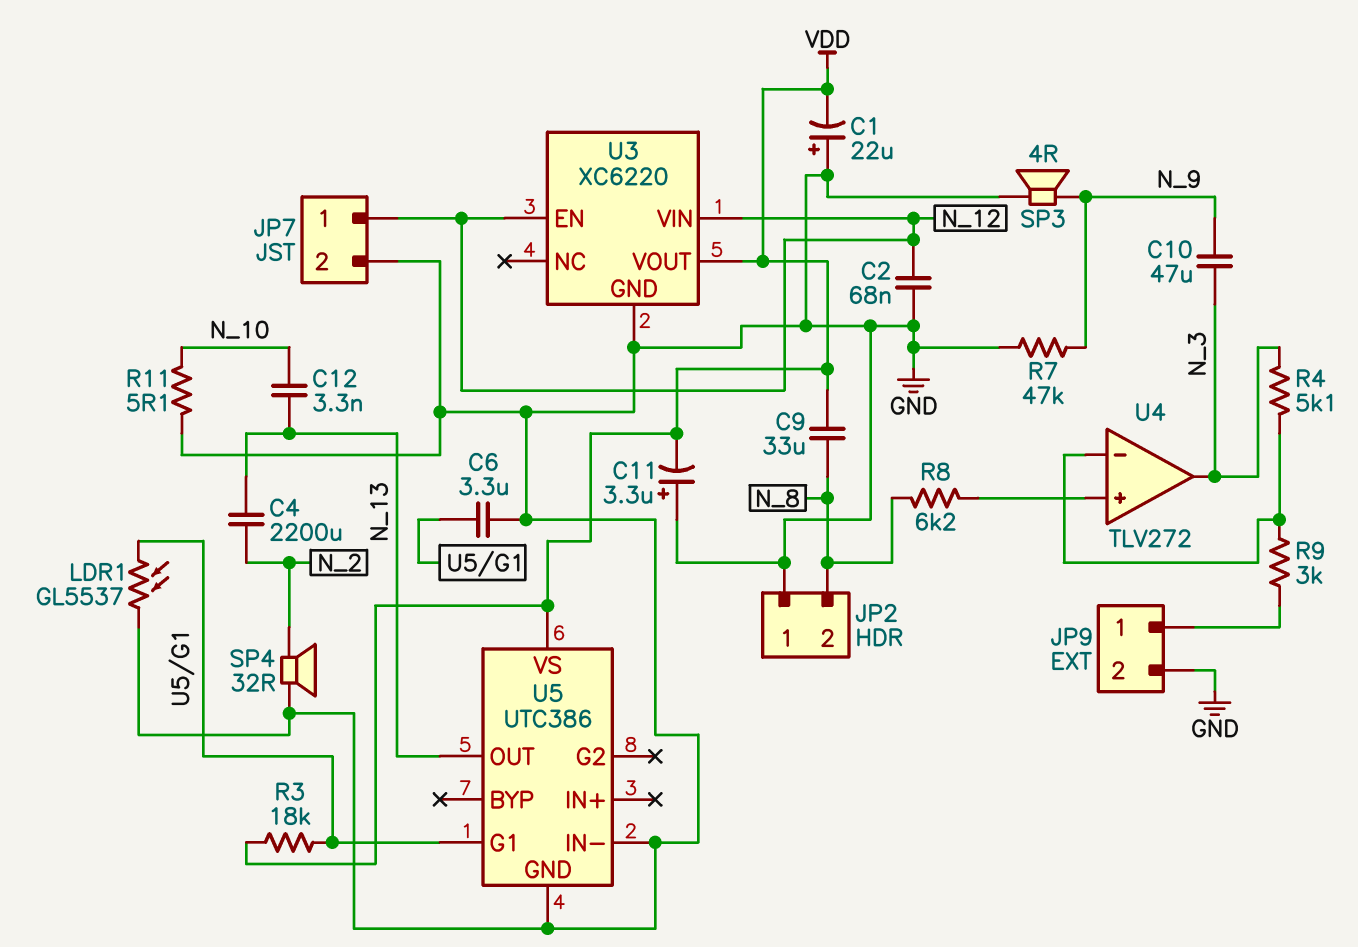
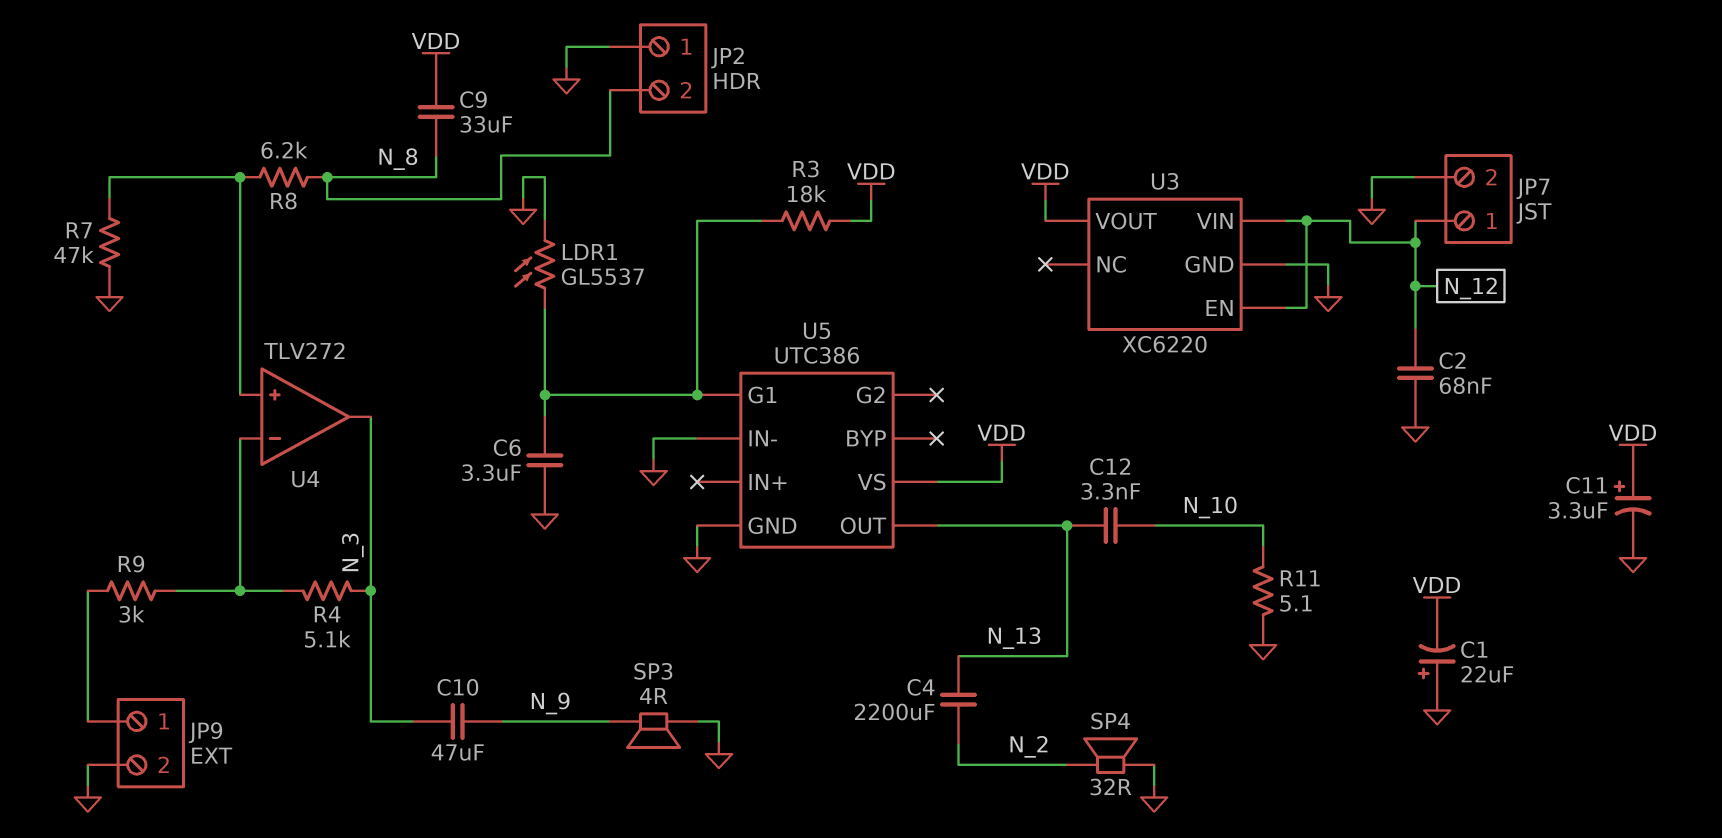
C11: 3.3uF (plus GND, minus VDD) -> 3.3uF (plus VDD, minus GND)
R7: 47k (GND, N_9) -> 47k (GND, U4/in+)

